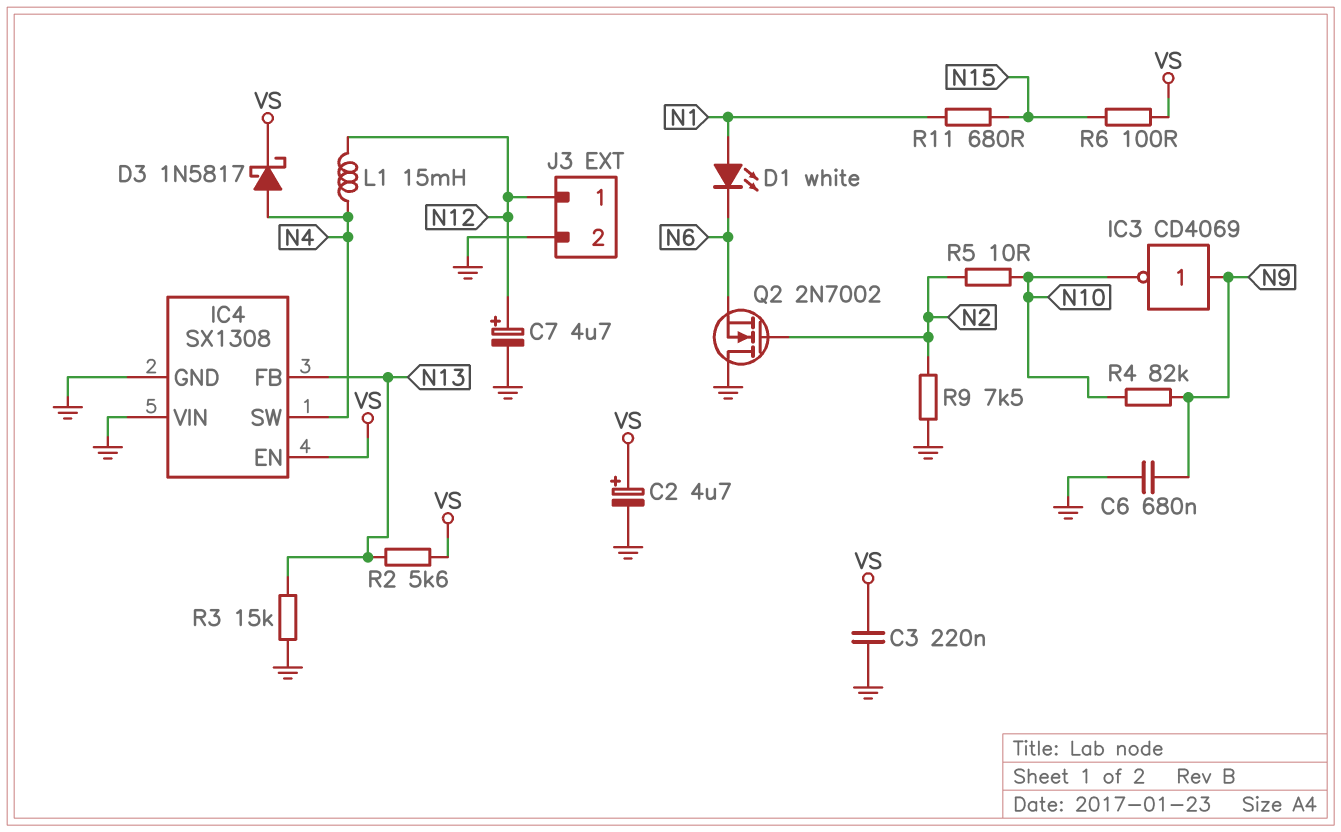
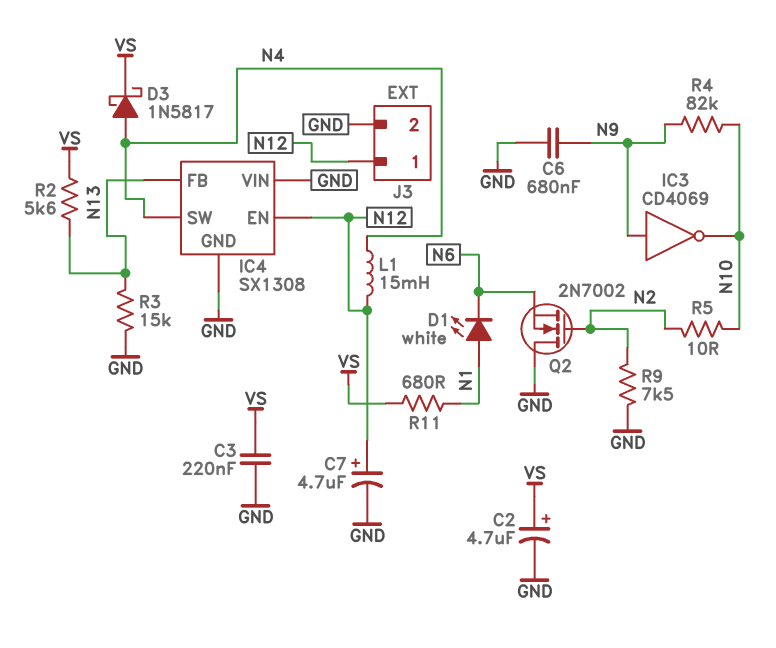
IC4 pin EN: VS -> N12
R6: 100 (N15, VS) -> none
R11: 680 (N1, N15) -> 680 (N1, VS)

